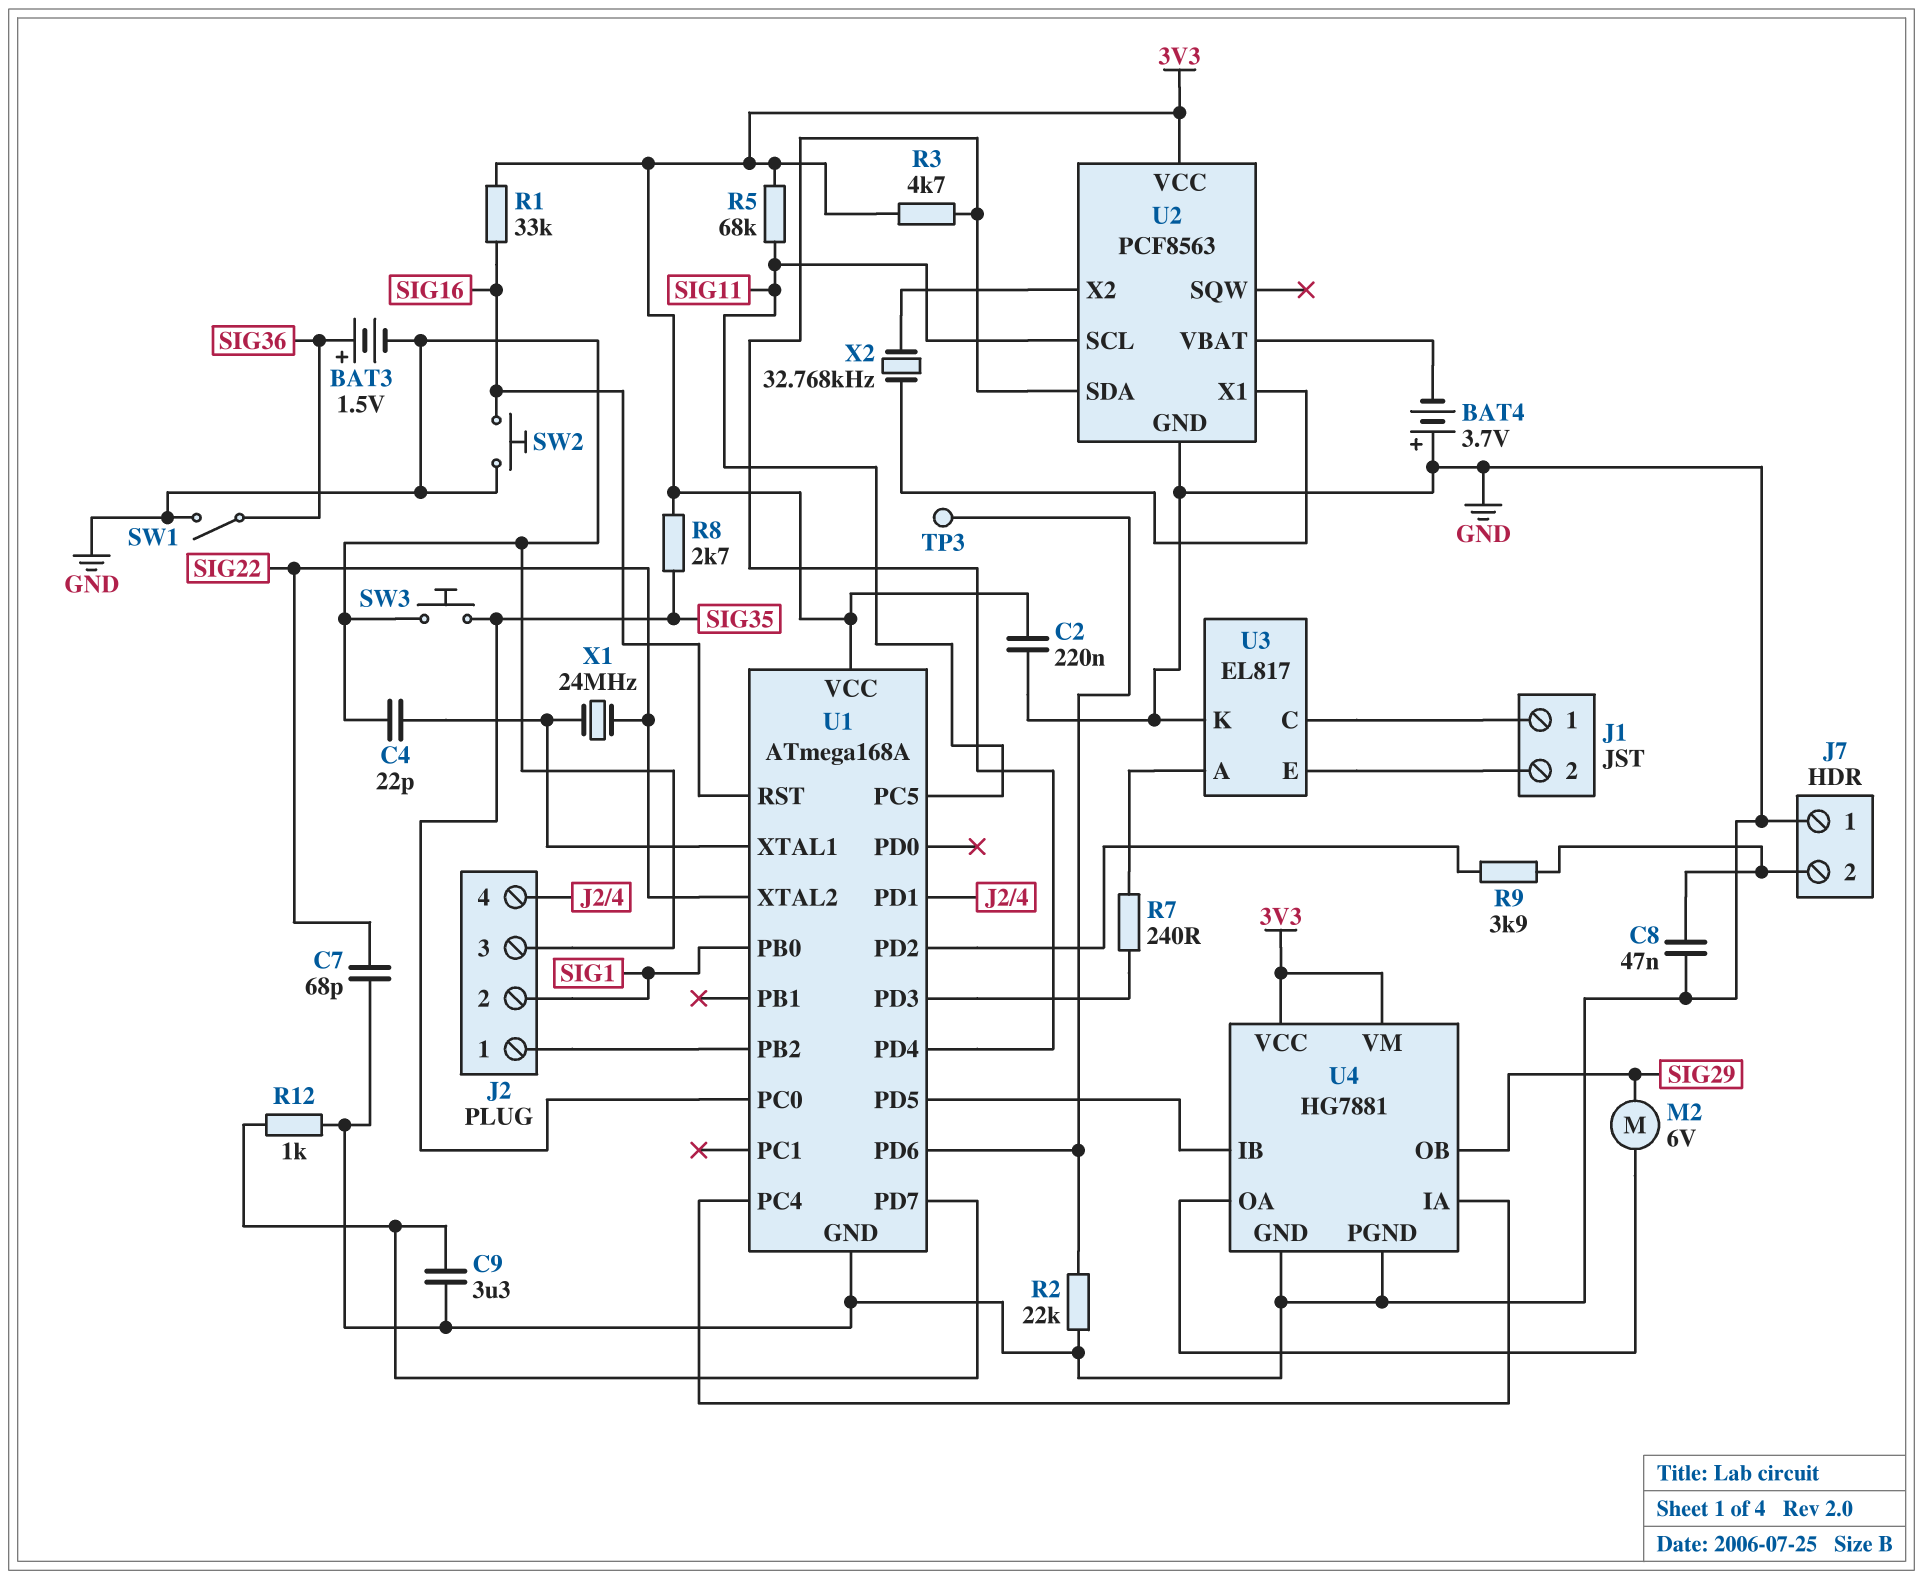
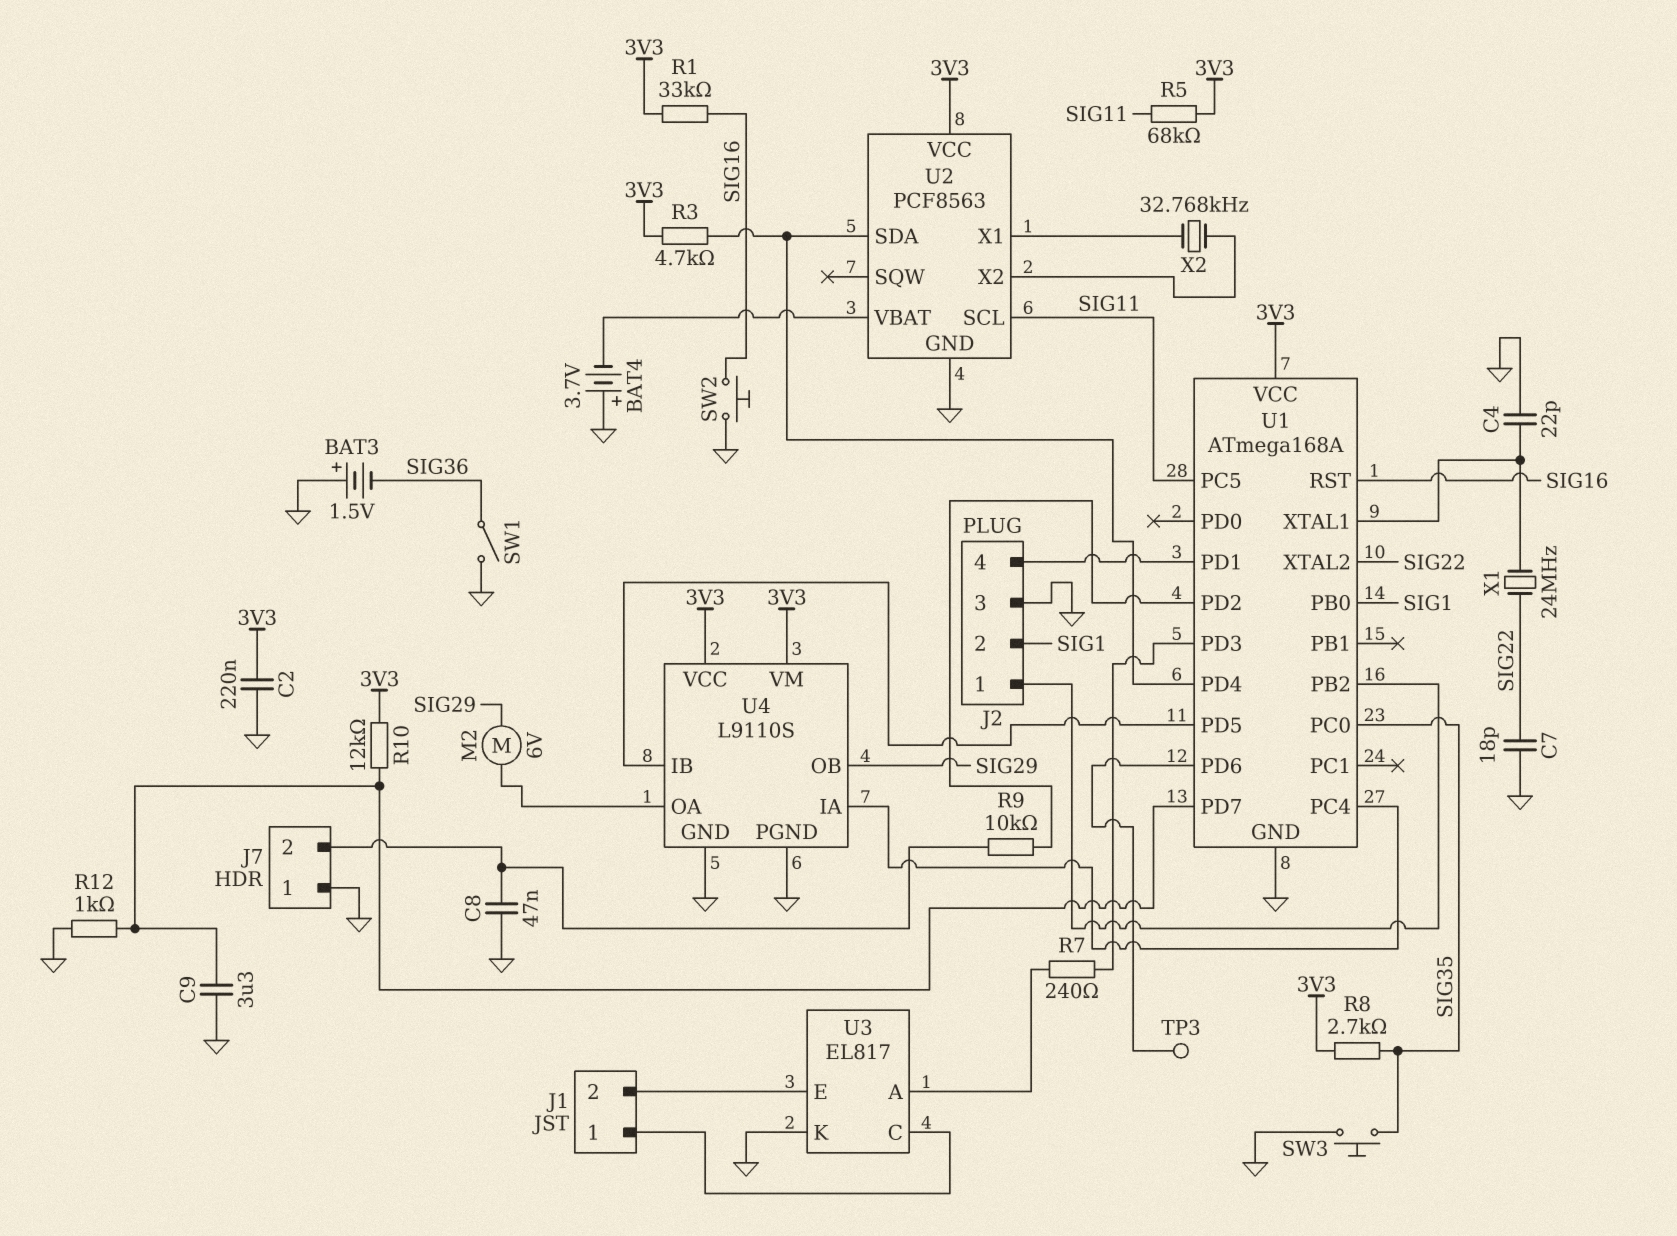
BAT3: 1.5V (plus SIG36, minus GND) -> 1.5V (plus GND, minus SIG36)
C7: 68pF (GND, SIG22) -> 18pF (GND, SIG22)
R2: 22k (GND, U1/PD6) -> none
R9: 3.9k (J7/2, U1/PD2) -> 10k (J7/2, U1/PD2)
R10: none -> 12k (3V3, U1/PD7)
U4: HG7881 -> L9110S

